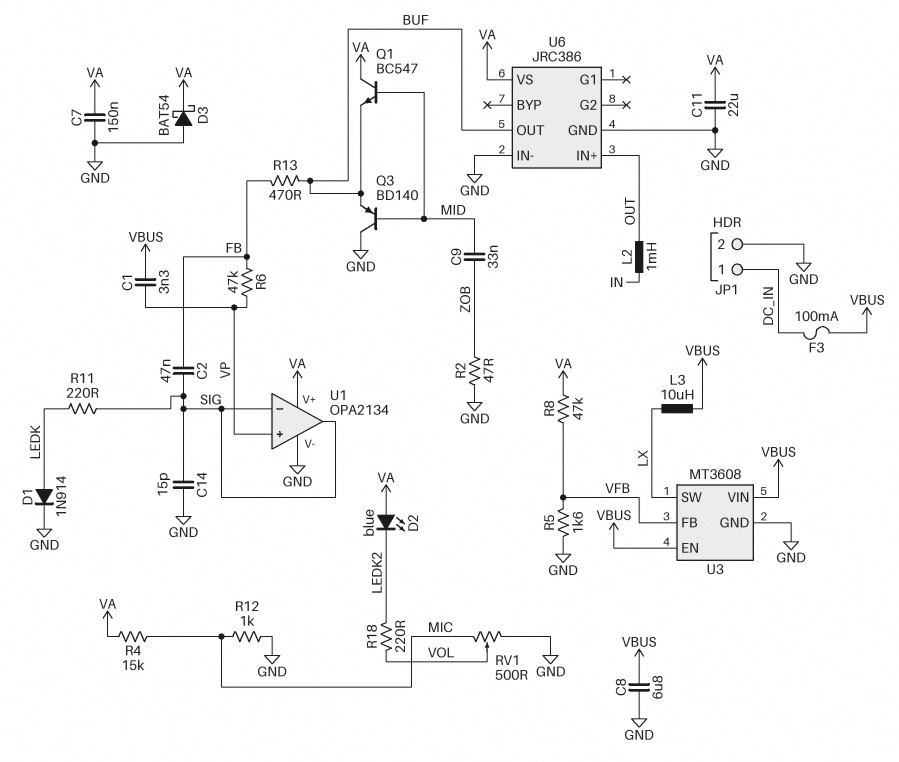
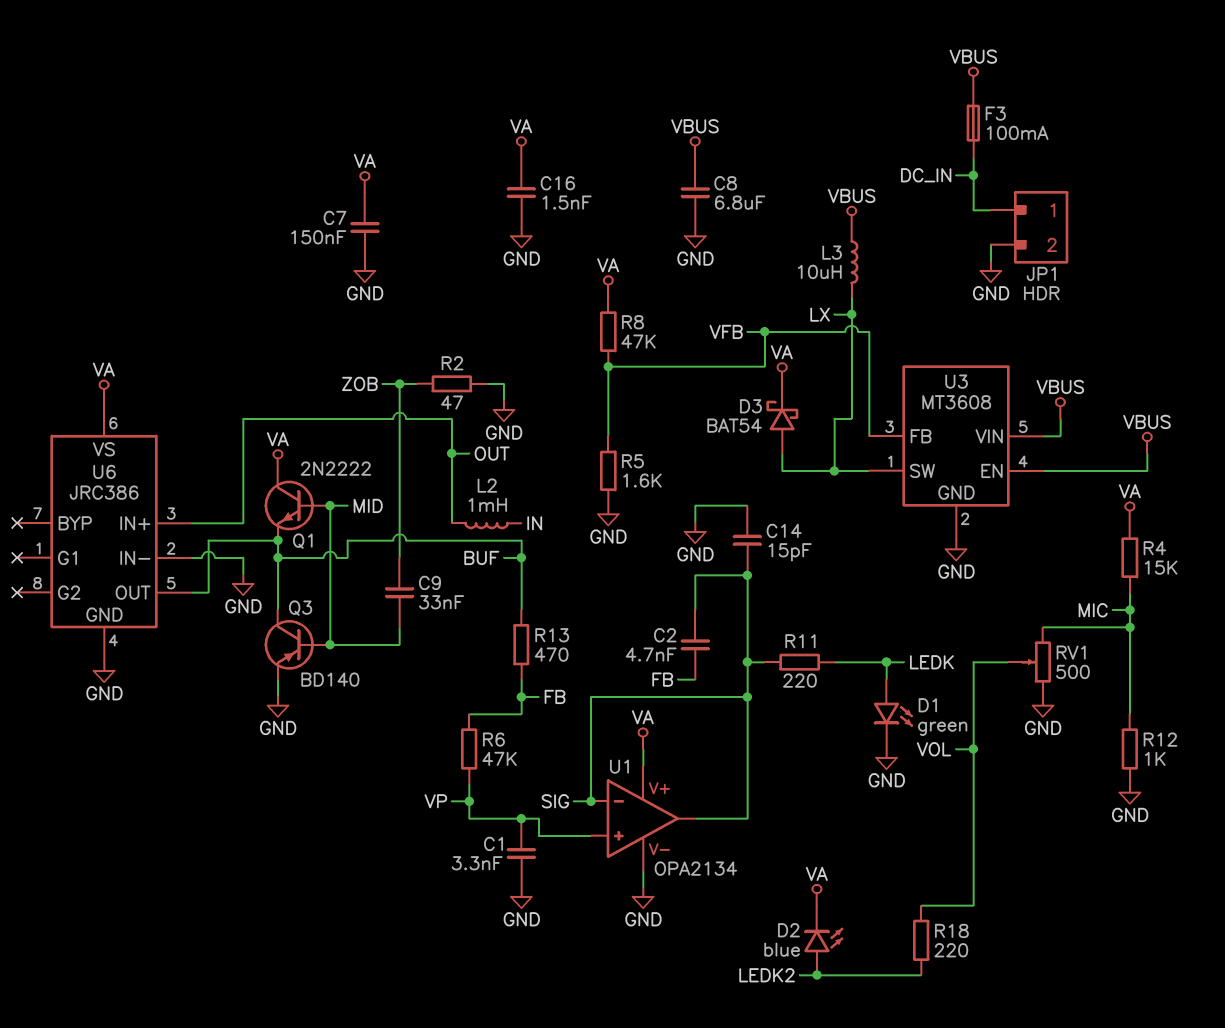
C1: 3.3nF (VBUS, VP) -> 3.3nF (GND, VP)
C2: 47nF (FB, SIG) -> 4.7nF (FB, SIG)
C11: 22uF (GND, VA) -> none
C16: none -> 1.5nF (GND, VA)
D1: diode 1N914 (A LEDK, K GND) -> LED green (A LEDK, K GND)
D2: LED blue (A VA, K LEDK2) -> LED blue (A LEDK2, K VA)
D3: schottky BAT54 (A GND, K VA) -> schottky BAT54 (A LX, K VA)
Q1: NPN BC547 (B MID, C VA, E BUF) -> NPN 2N2222 (B MID, C VA, E BUF)
Q3: PNP BD140 (B MID, C GND, E BUF) -> PNP BD140 (B MID, C BUF, E GND)

